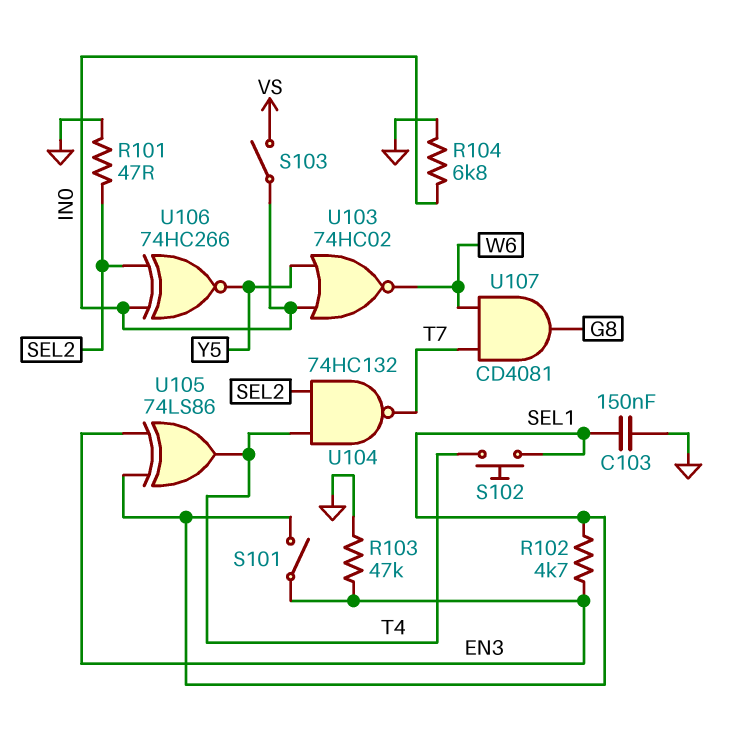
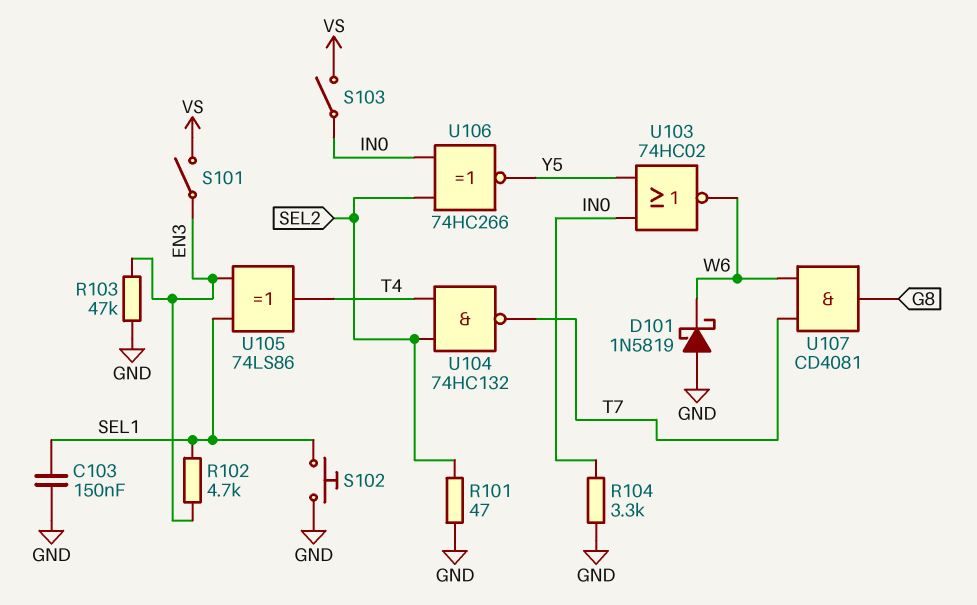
D101: none -> schottky 1N5819 (A GND, K W6)
R104: 6.8k (GND, IN0) -> 3.3k (GND, IN0)
S101: switch (EN3, SEL1) -> switch (EN3, VS)
S102: button (SEL1, T4) -> button (GND, SEL1)

